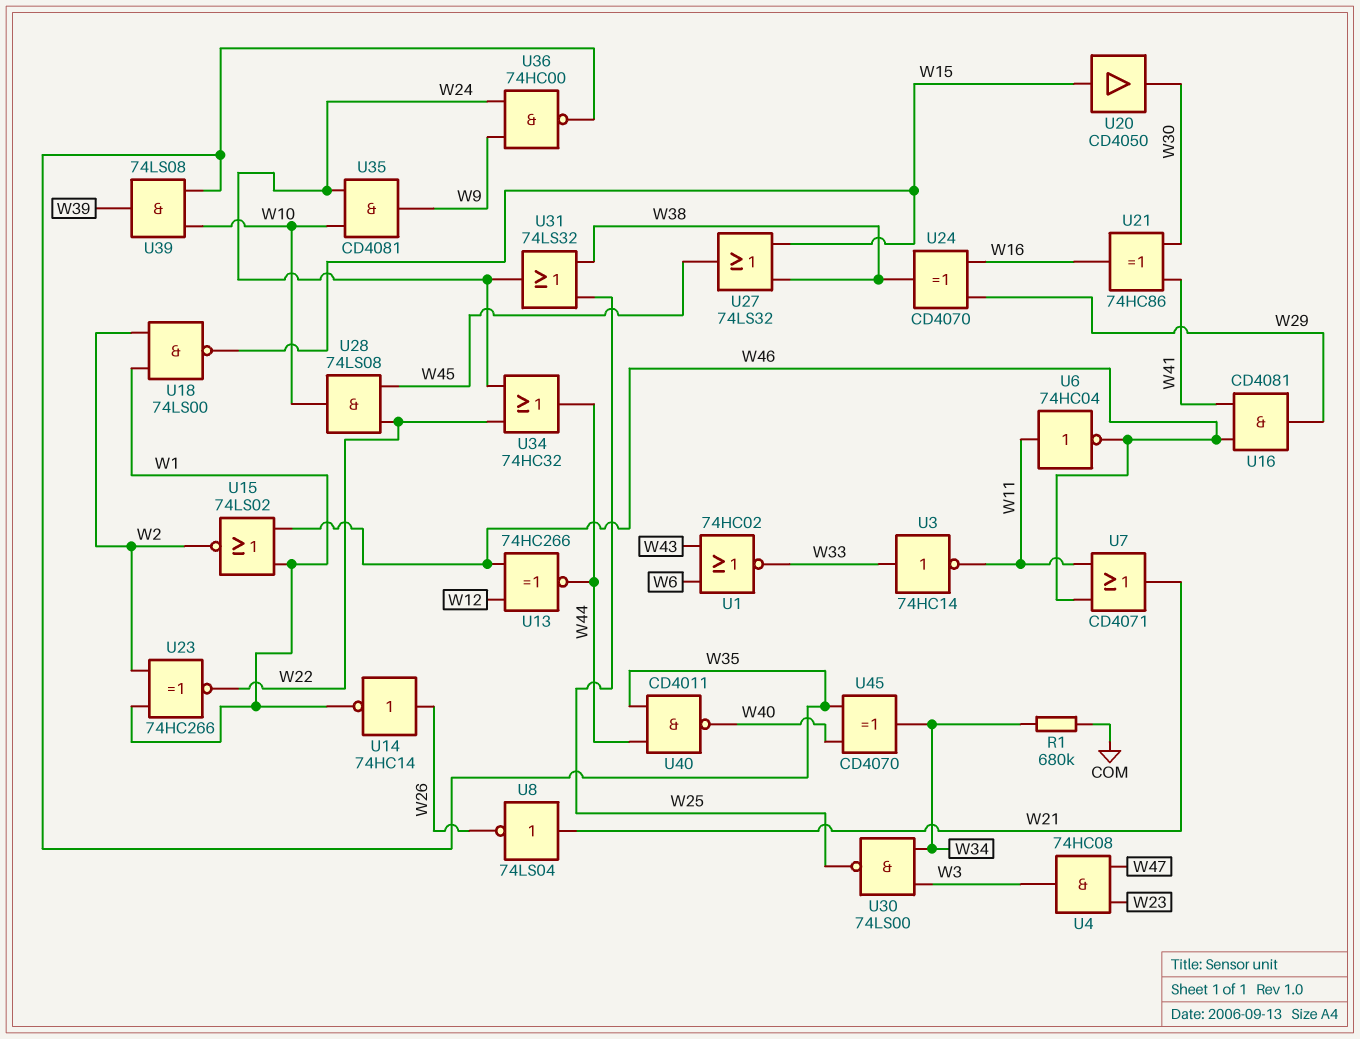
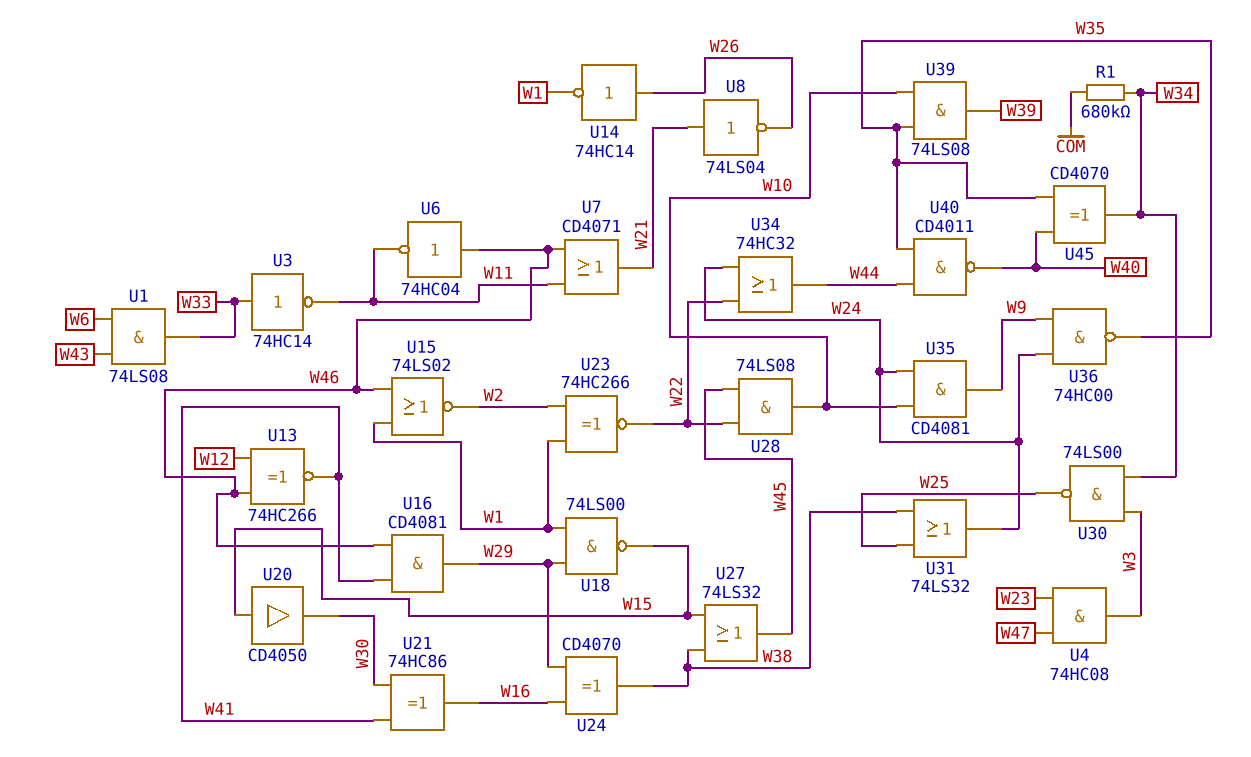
U1: NOR 74HC02 (in W6, in W43, out W33) -> AND 74LS08 (in W6, in W43, out W33)
U6: NOT 74HC04 (in W11, out W46) -> NOT 74HC04 (in W46, out W11)
U13: XNOR 74HC266 (in W12, in W46, out W44) -> XNOR 74HC266 (in W12, in W46, out W41)
U18: NAND 74LS00 (in W1, in W2, out W15) -> NAND 74LS00 (in W1, in W29, out W15)

